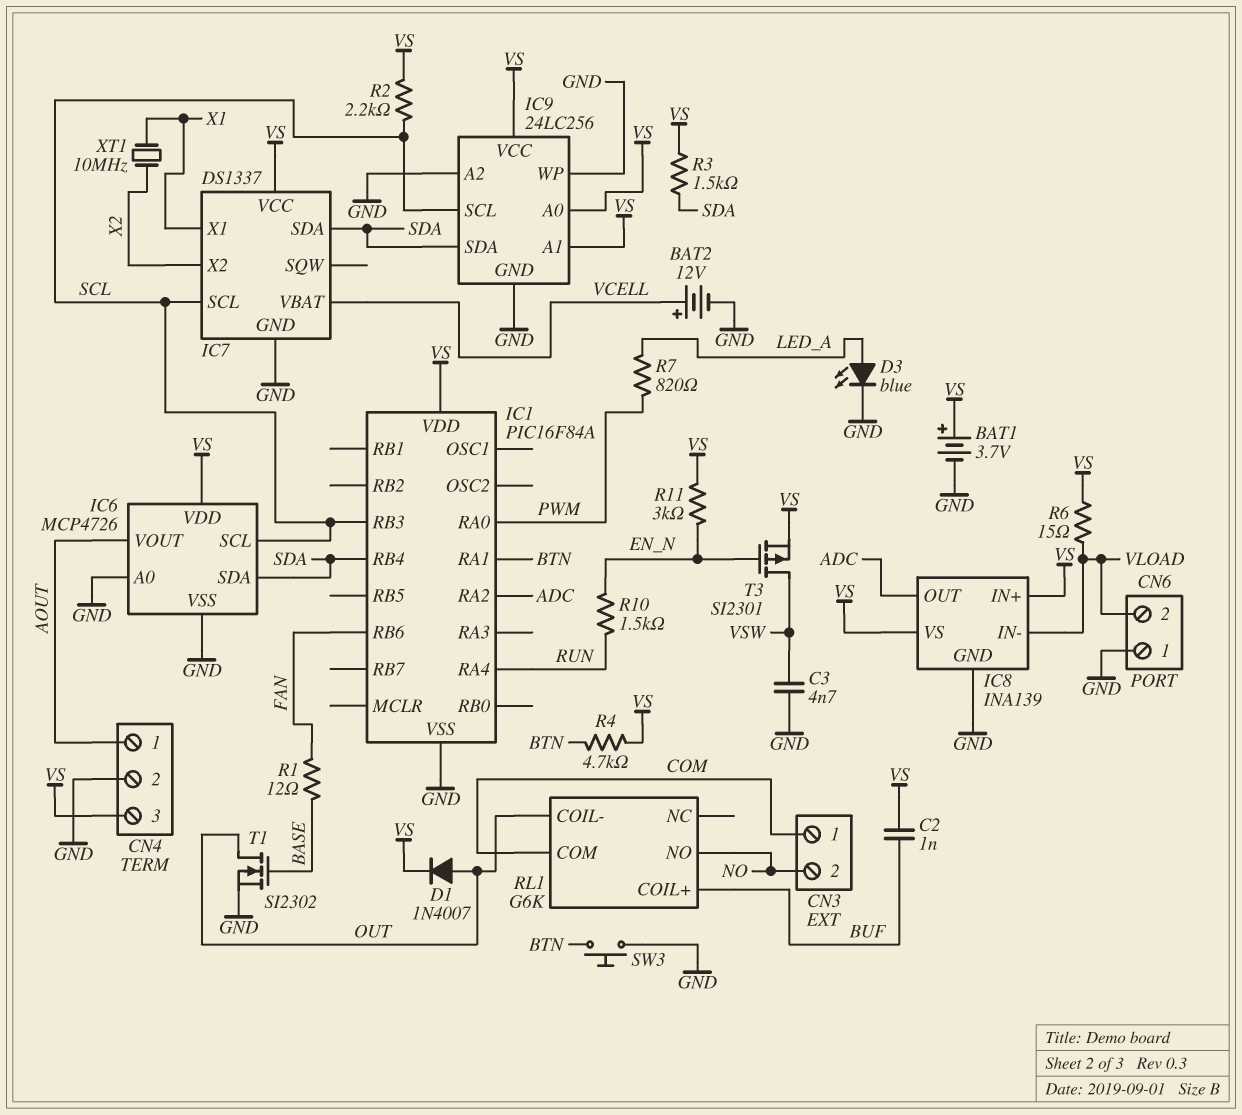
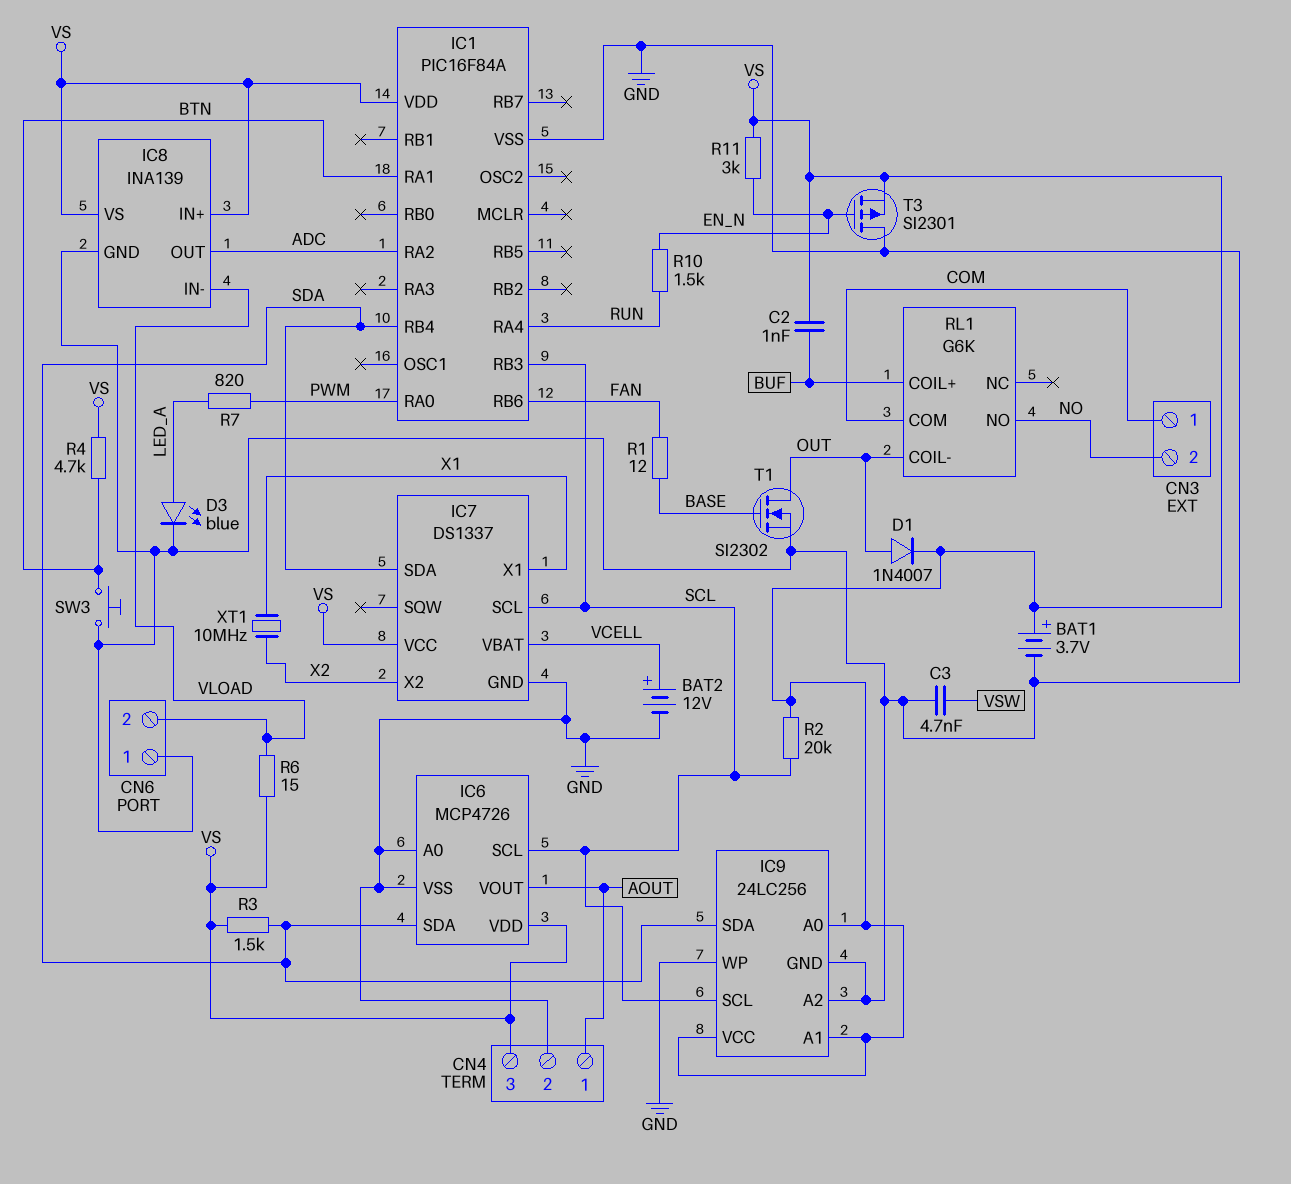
R2: 2.2k (SCL, VS) -> 20k (SCL, VS)
T3: PMOS SI2301 (G EN_N, D VSW, S VS) -> PMOS SI2301 (G EN_N, D GND, S VS)

